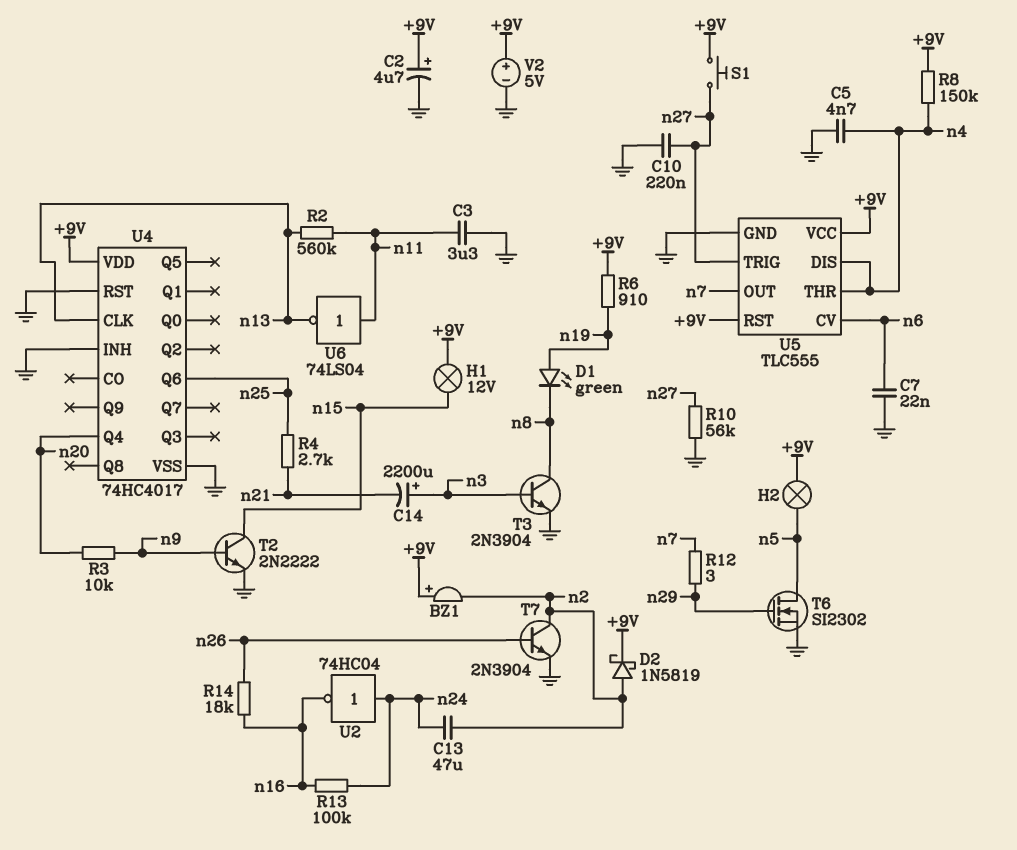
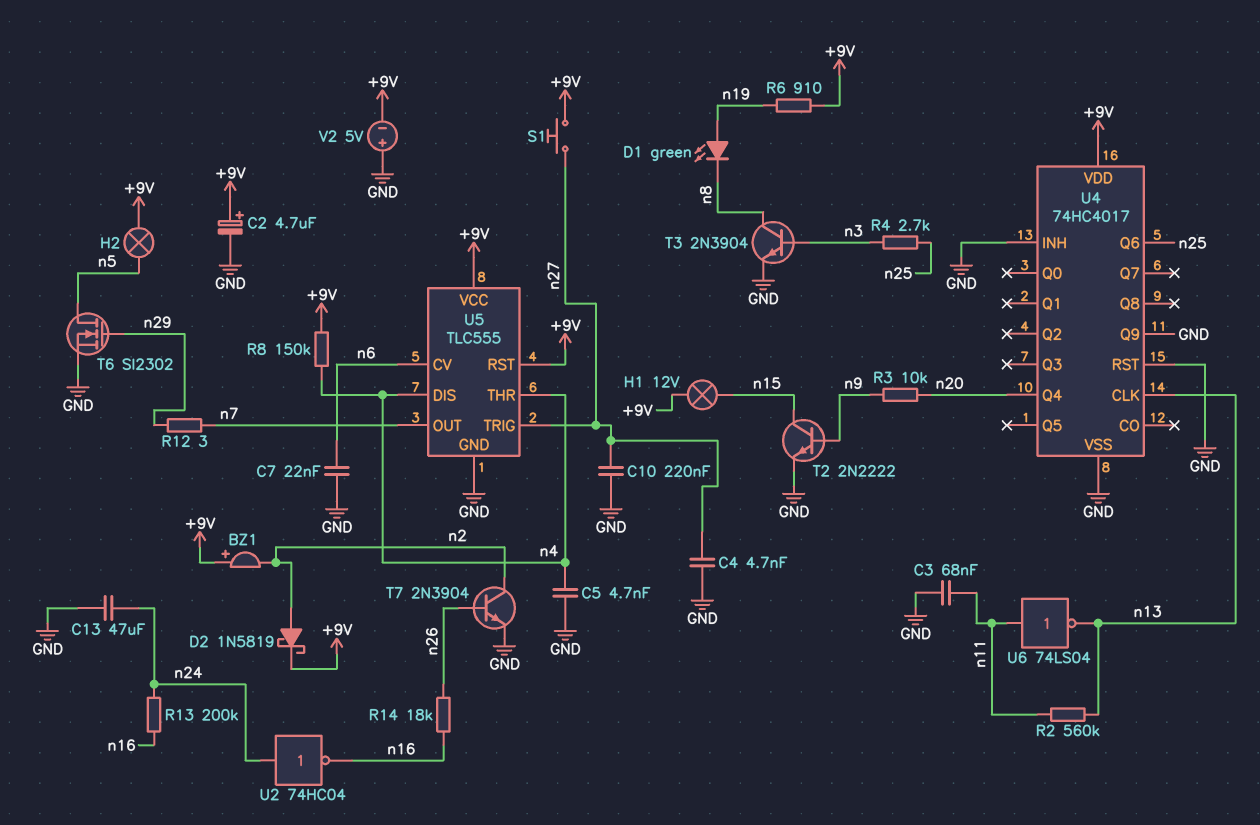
C3: 3.3uF (GND, n11) -> 68nF (GND, n11)
C4: none -> 4.7nF (GND, n27)
C13: 47uF (n2, n24) -> 47uF (GND, n24)
C14: 2200uF (plus n3, minus n21) -> none
R4: 2.7k (n21, n25) -> 2.7k (n3, n25)
R10: 56k (GND, n27) -> none
R13: 100k (n16, n24) -> 200k (n16, n24)
U4 pin Q9: none -> GND
V2: 5V (plus +9V, minus GND) -> 5V (plus GND, minus +9V)

